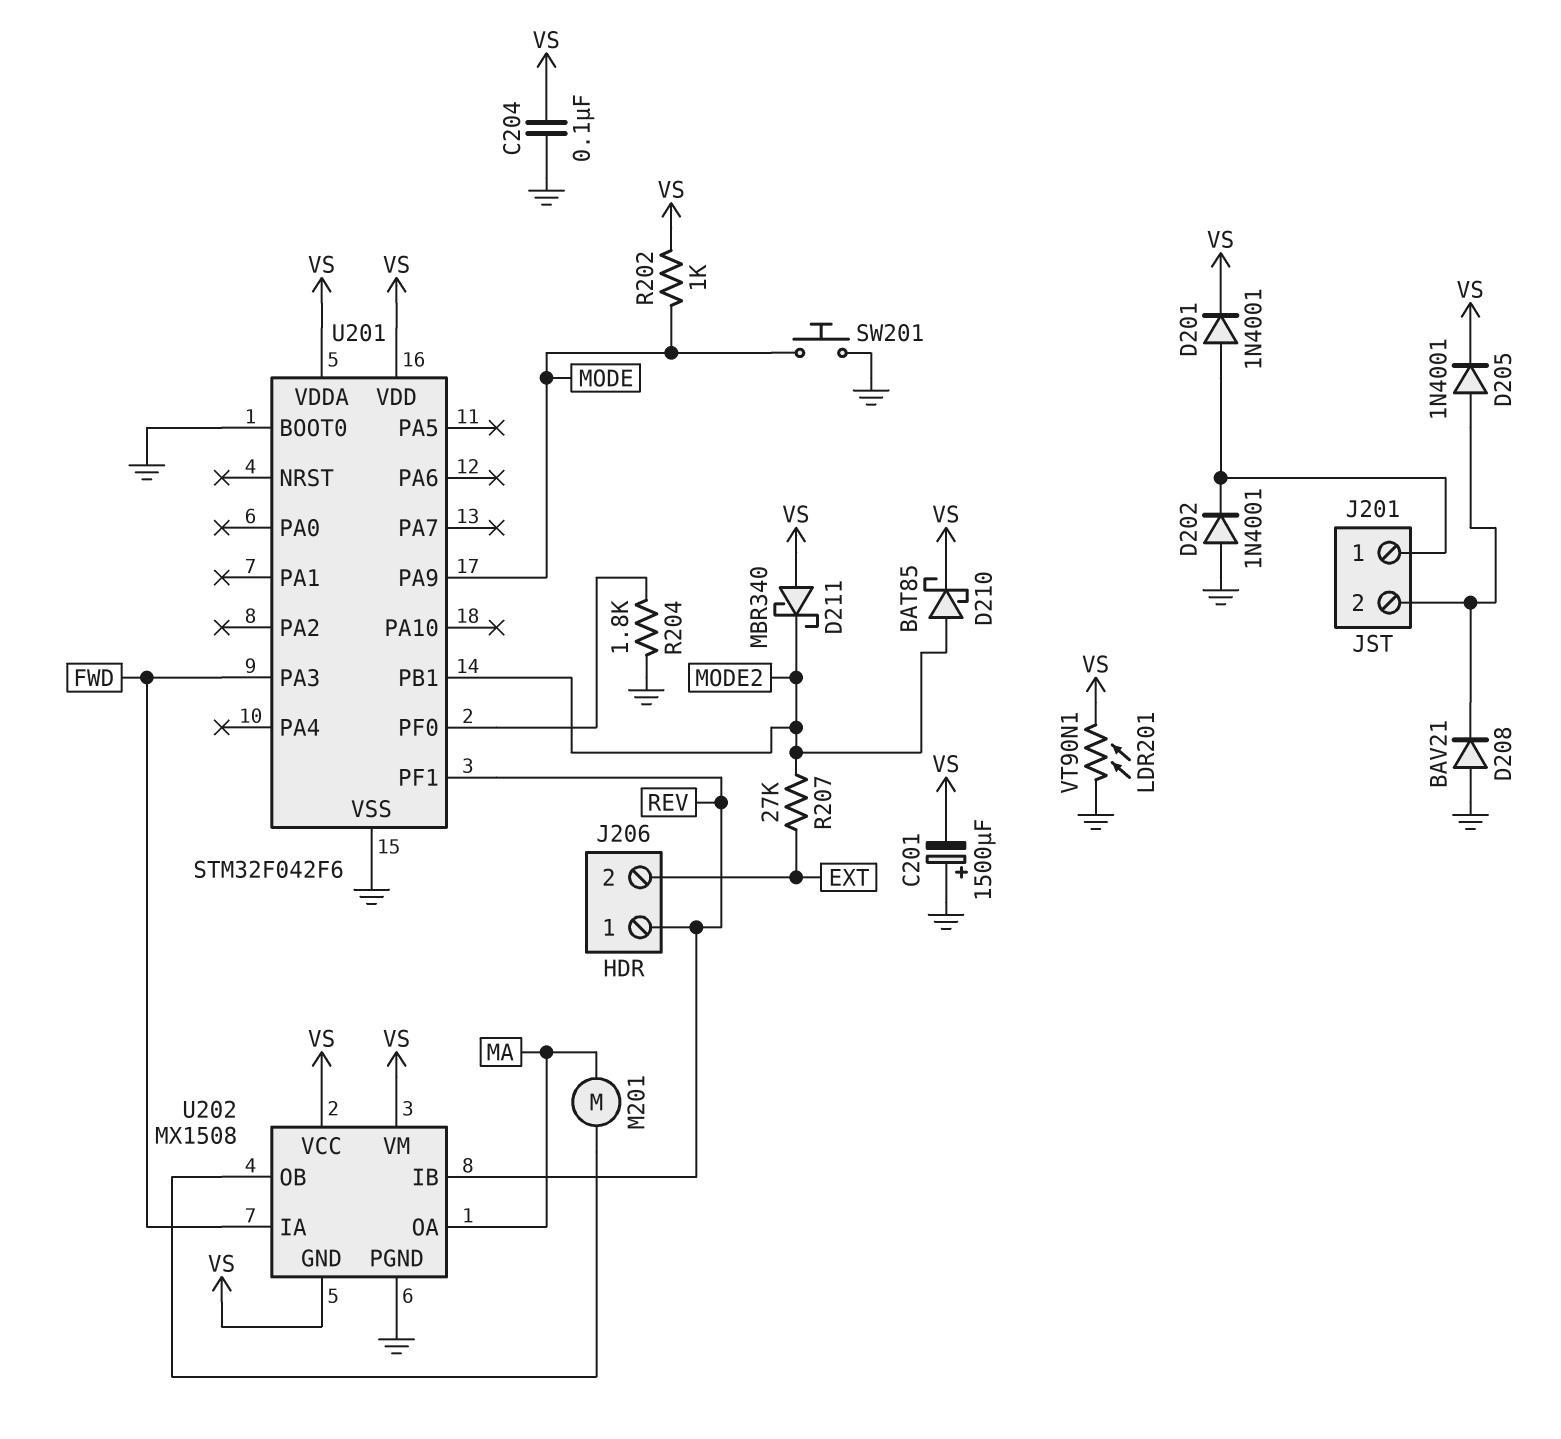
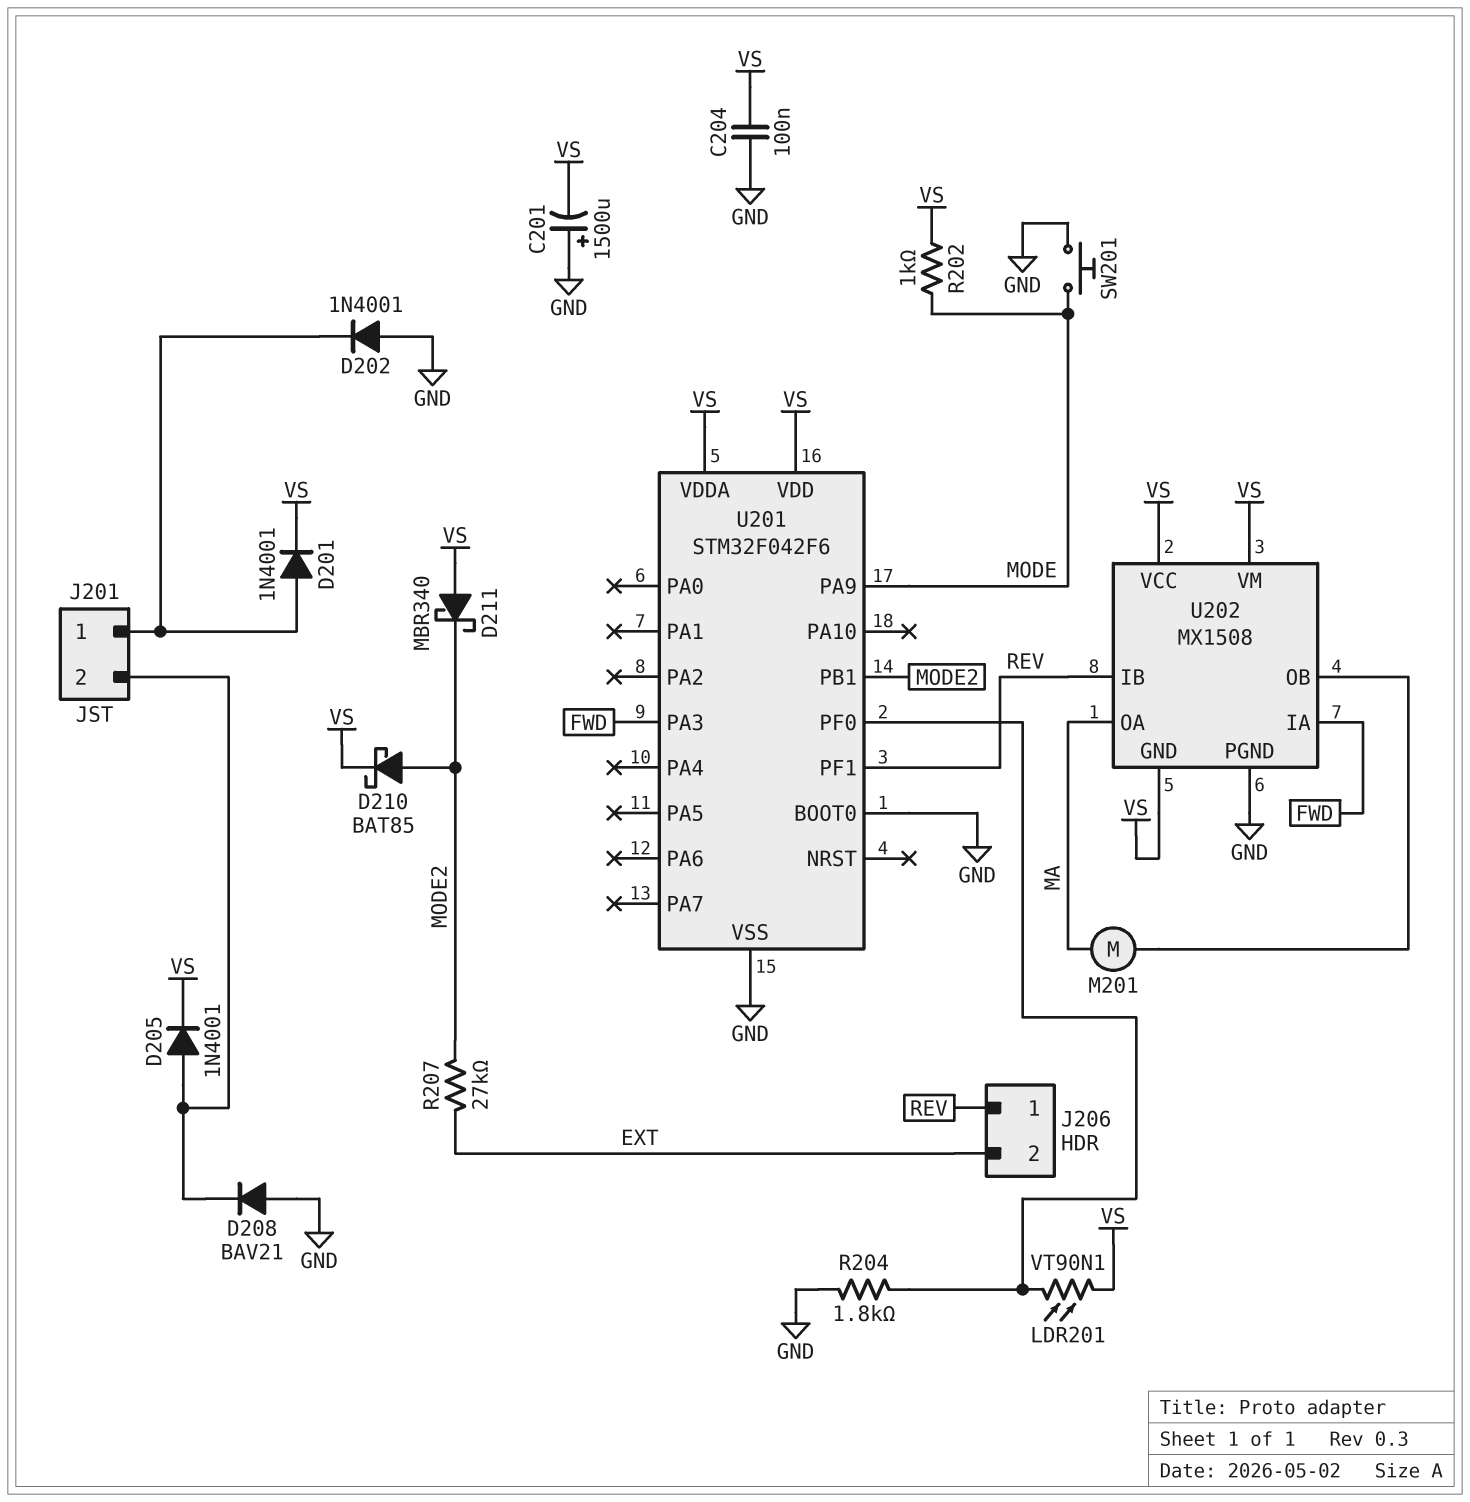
LDR201: VT90N1 (GND, VS) -> VT90N1 (U201/PF0, VS)

